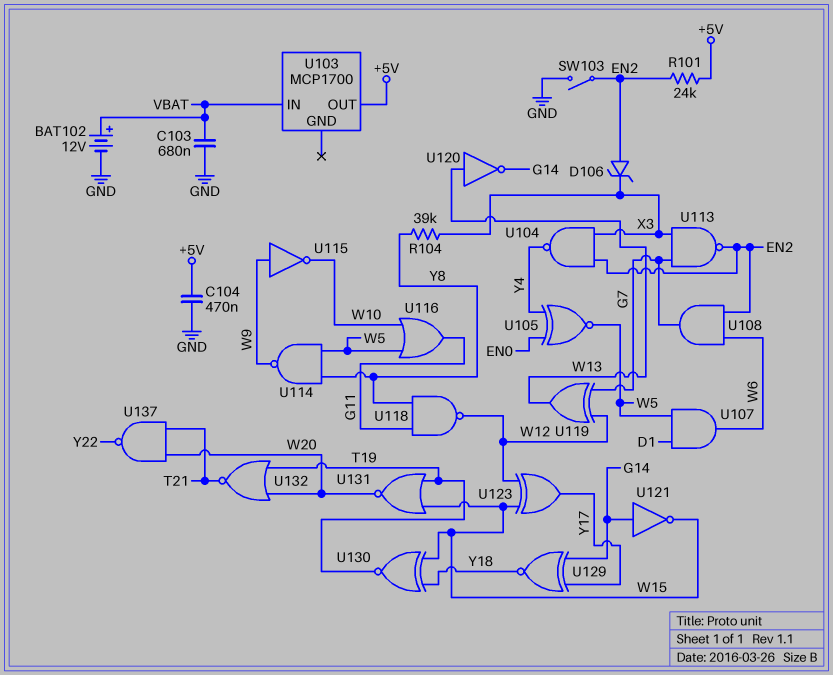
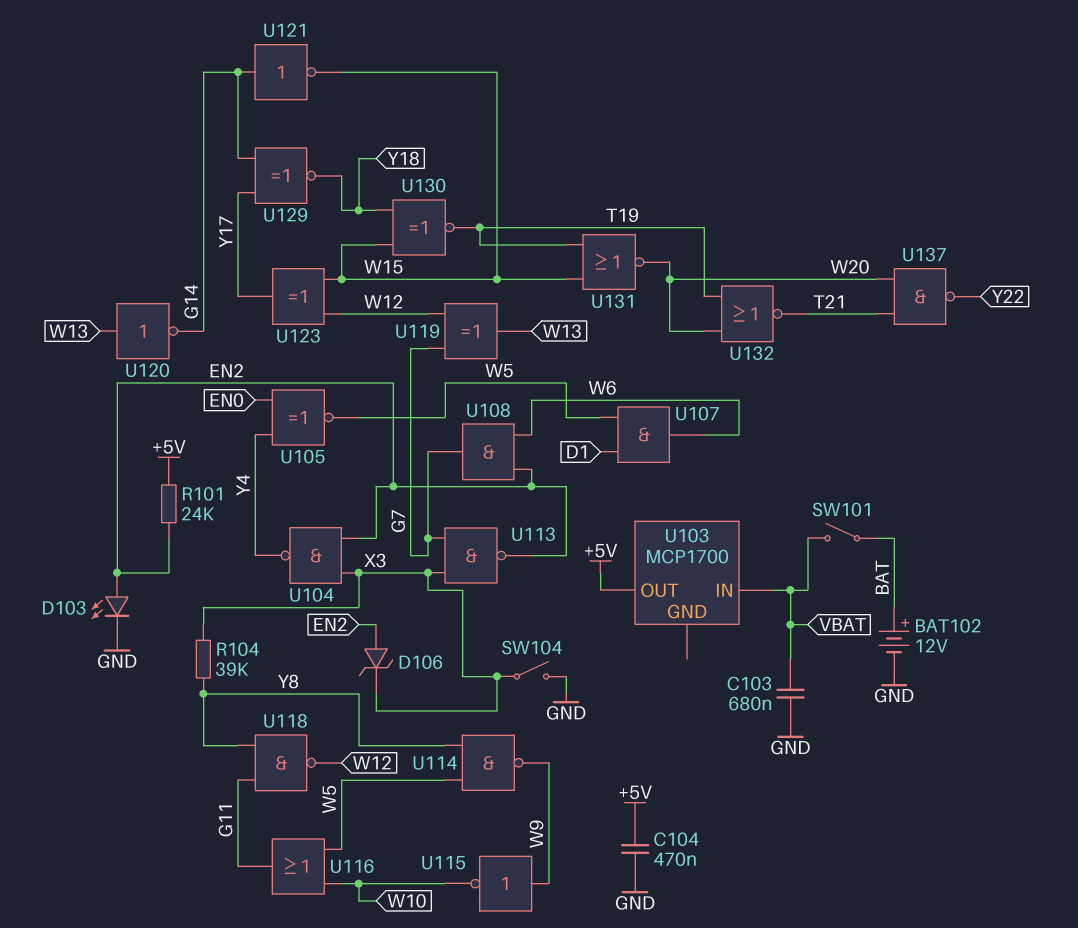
BAT102: 12V (plus VBAT, minus GND) -> 12V (plus BAT, minus GND)
D103: none -> LED (A EN2, K GND)
SW101: none -> switch (BAT, VBAT)
SW103: switch (EN2, GND) -> none
SW104: none -> switch (GND, X3)

